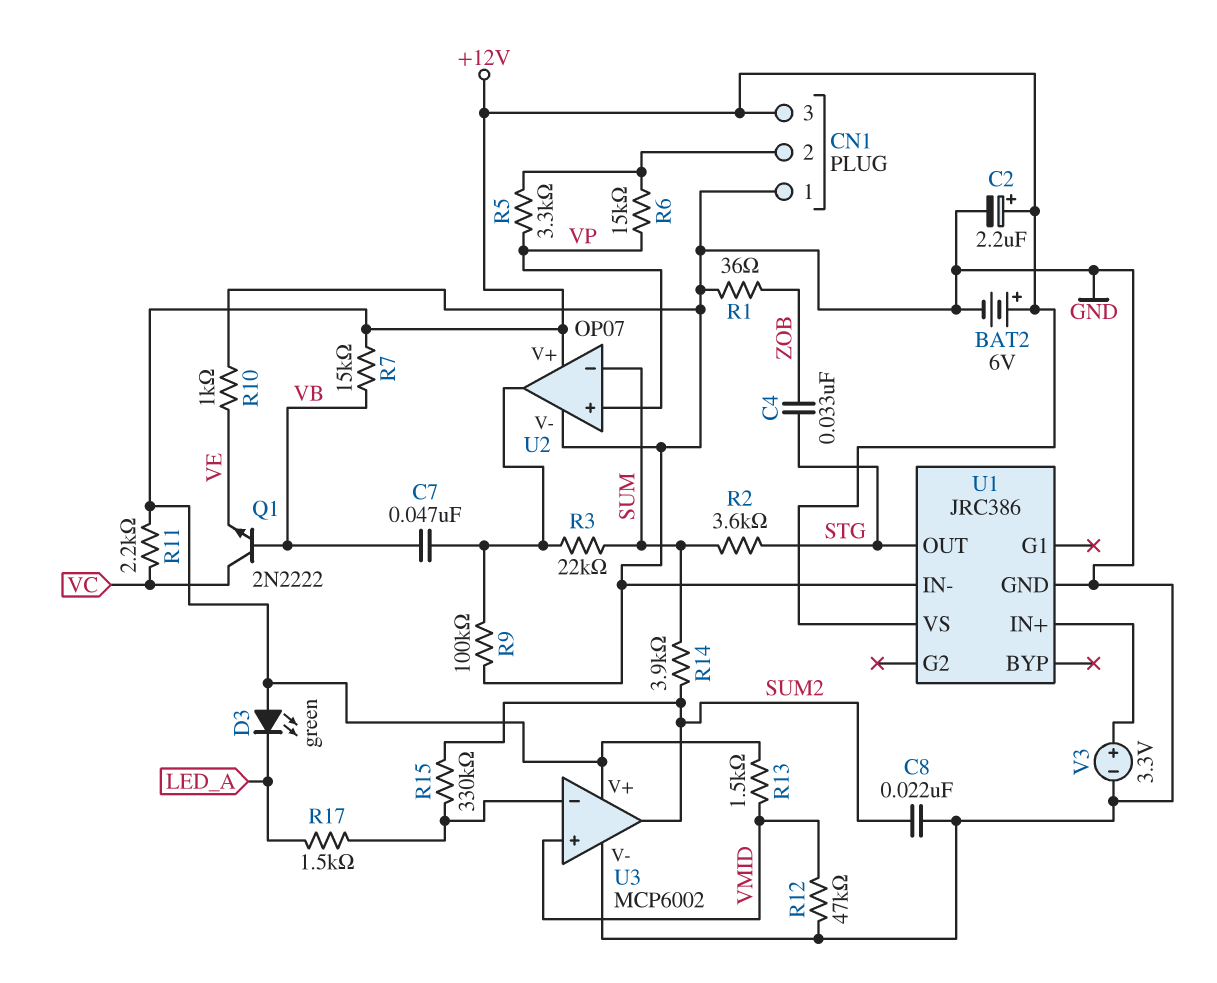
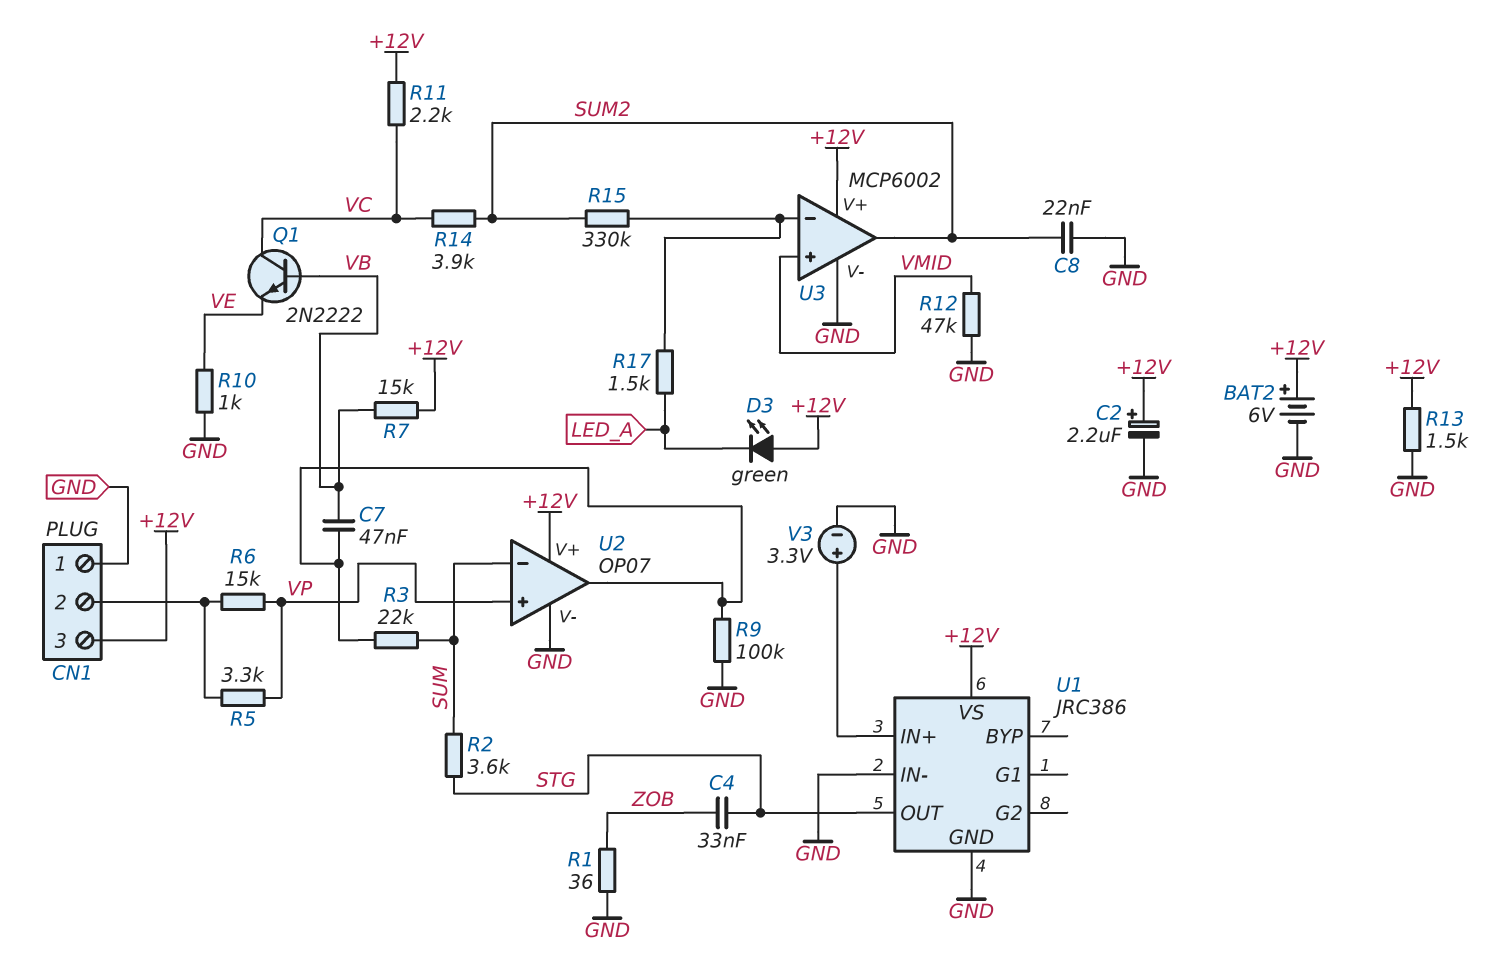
R13: 1.5k (+12V, VMID) -> 1.5k (+12V, GND)
R14: 3.9k (SUM, SUM2) -> 3.9k (SUM2, VC)

